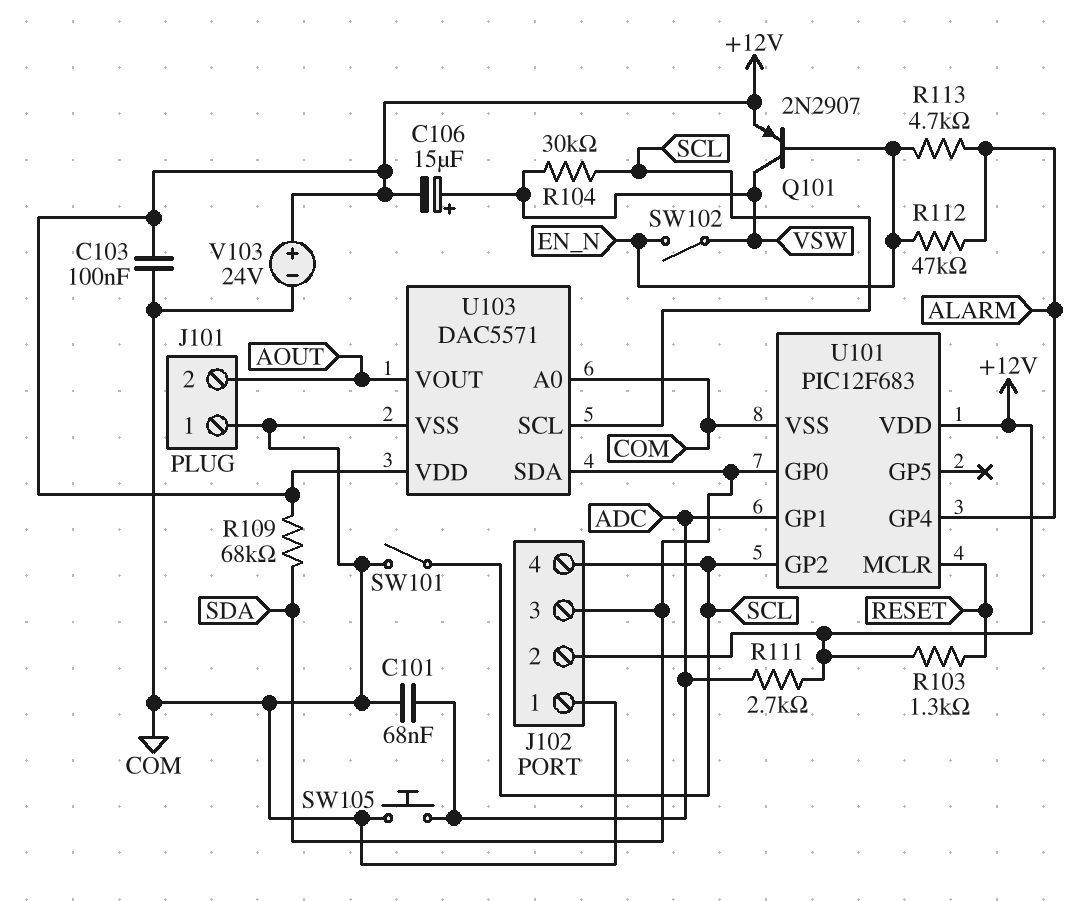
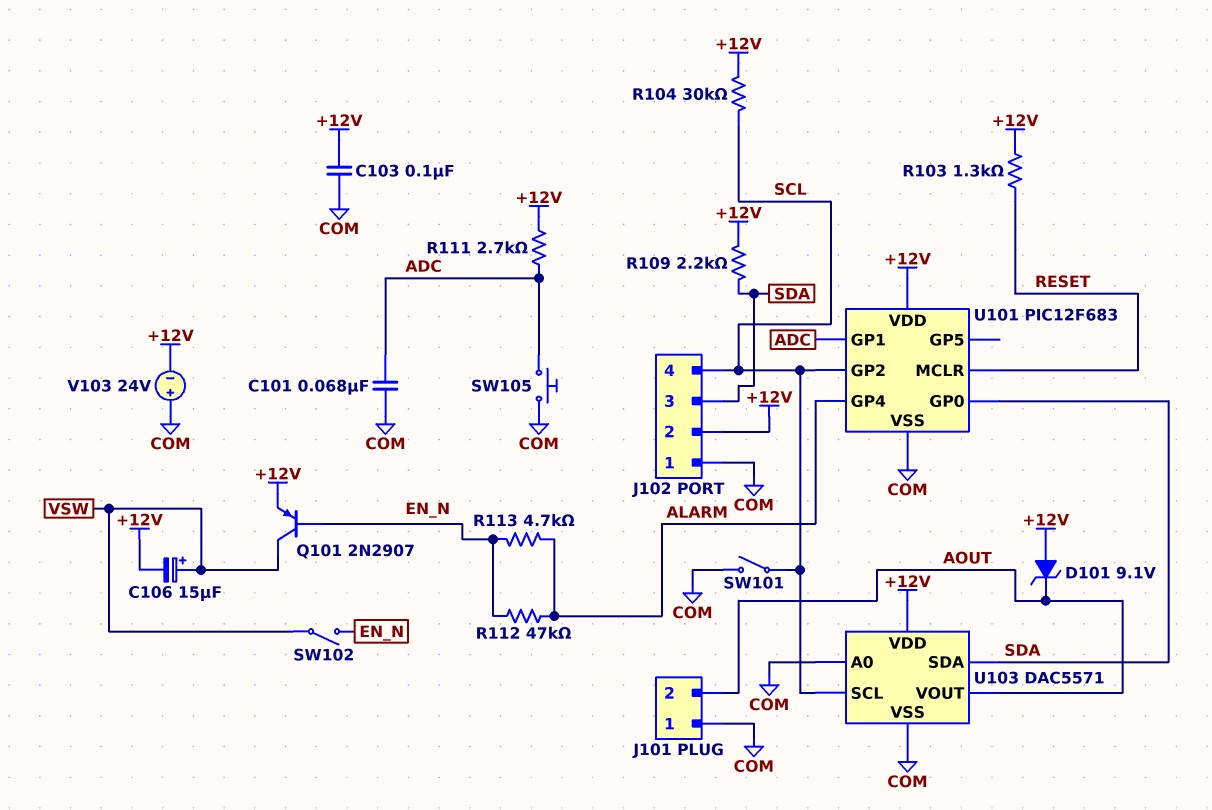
D101: none -> zener 9.1V (A +12V, K AOUT)
R104: 30k (SCL, VSW) -> 30k (+12V, SCL)
R109: 68k (+12V, SDA) -> 2.2k (+12V, SDA)
V103: 24V (plus +12V, minus COM) -> 24V (plus COM, minus +12V)

